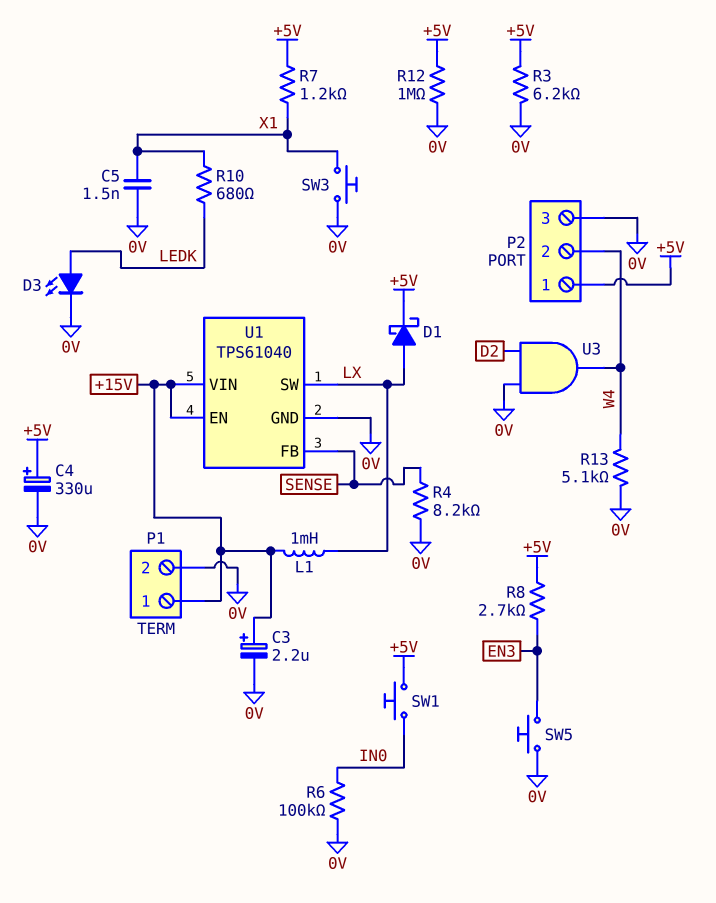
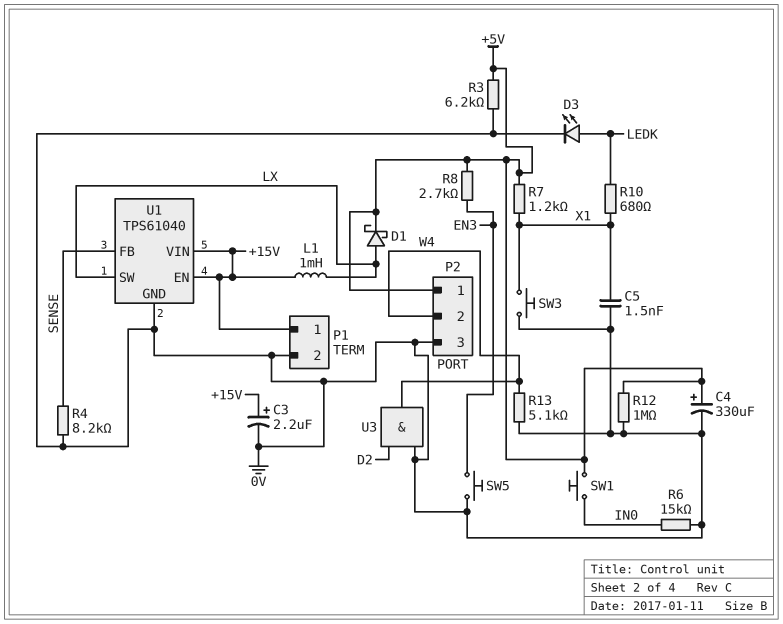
R6: 100k (0V, IN0) -> 15k (0V, IN0)

